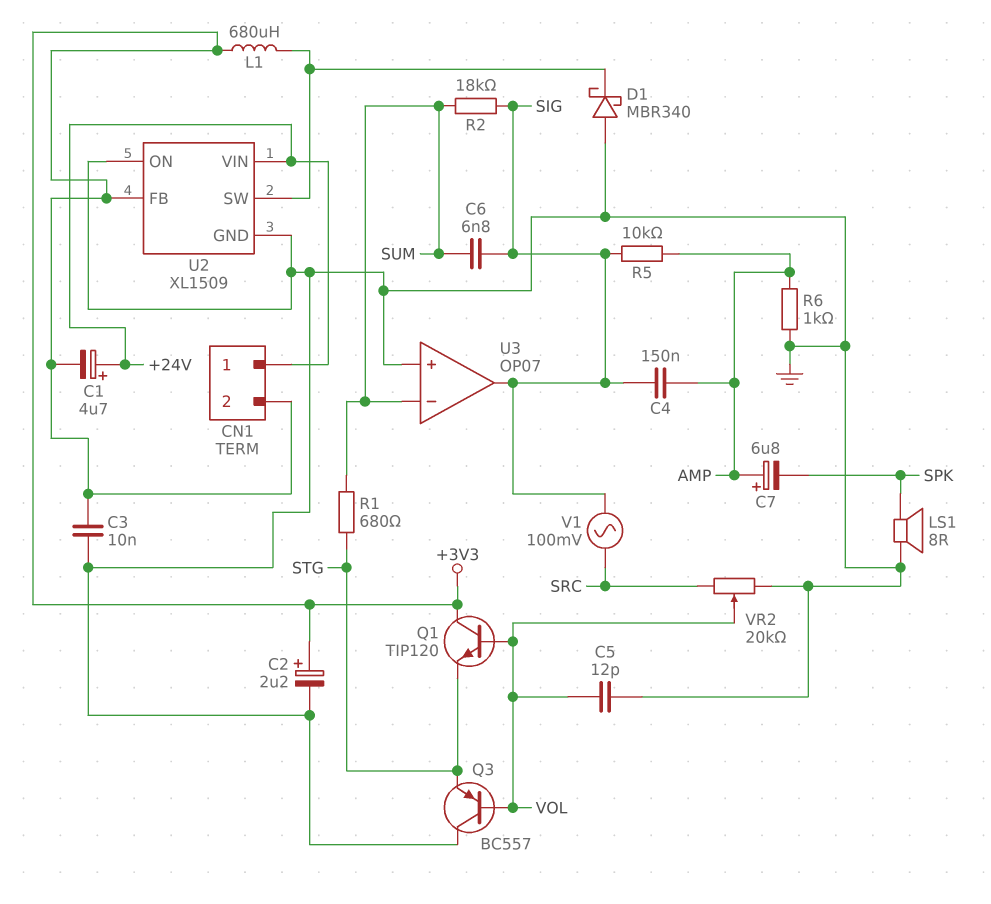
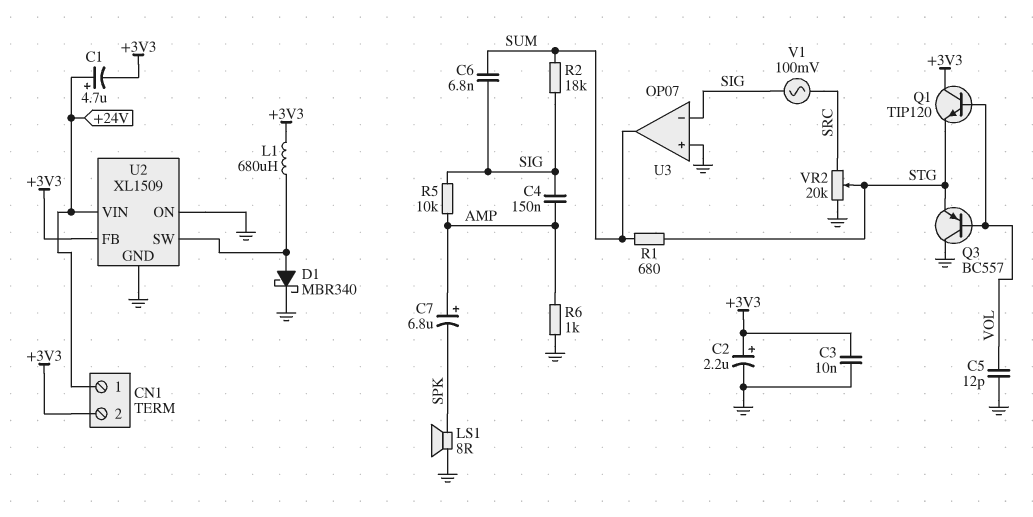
D1: schottky MBR340 (A GND, K U2/SW) -> schottky MBR340 (A U2/SW, K GND)
U3 pin in-: SUM -> SIG
U3 pin out: SIG -> SUM
VR2: 20k (GND, SRC, wiper VOL) -> 20k (GND, SRC, wiper STG)

